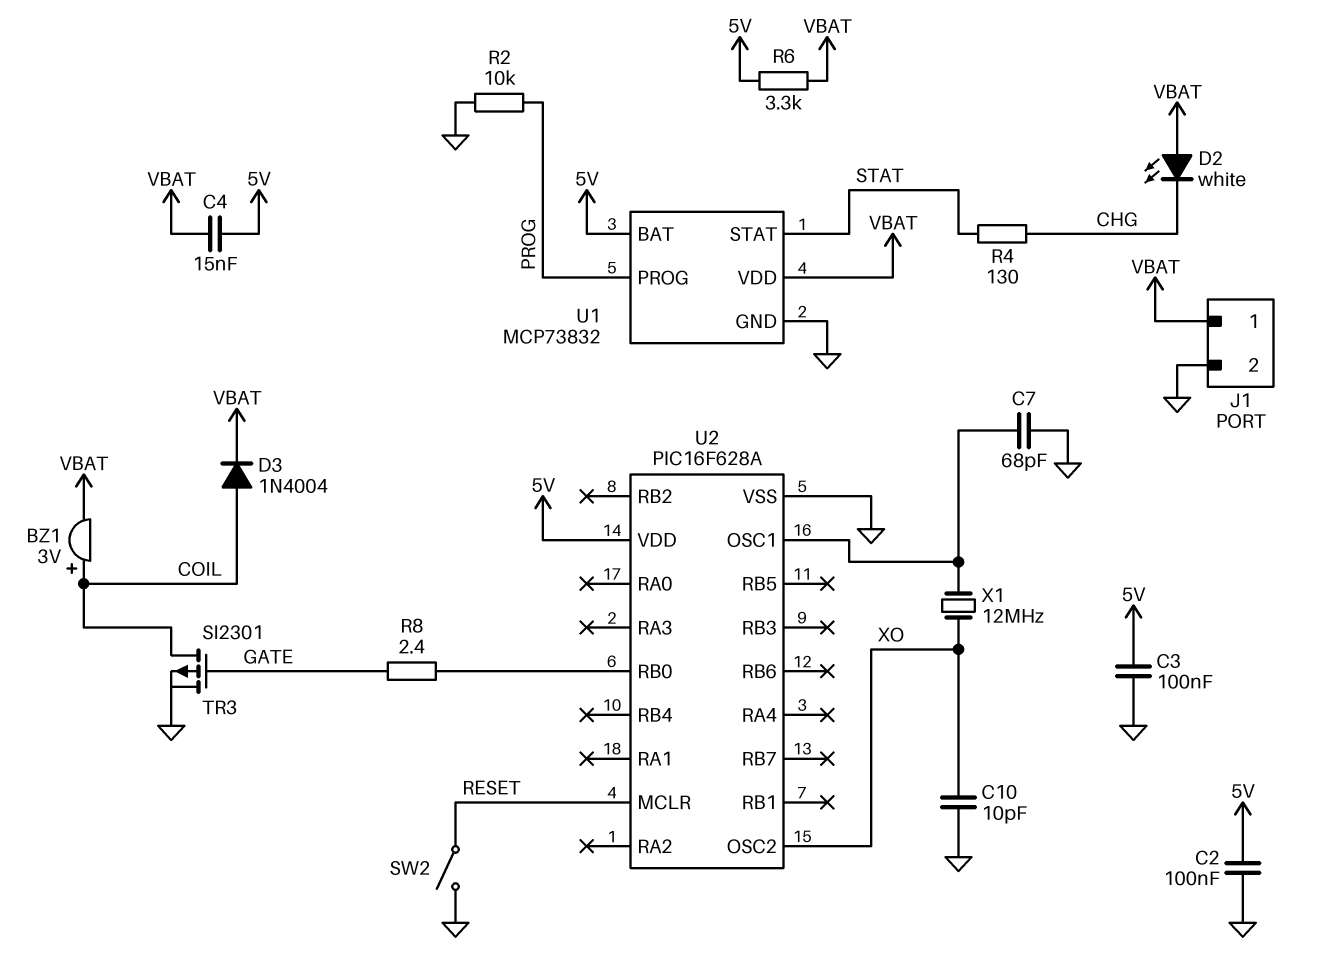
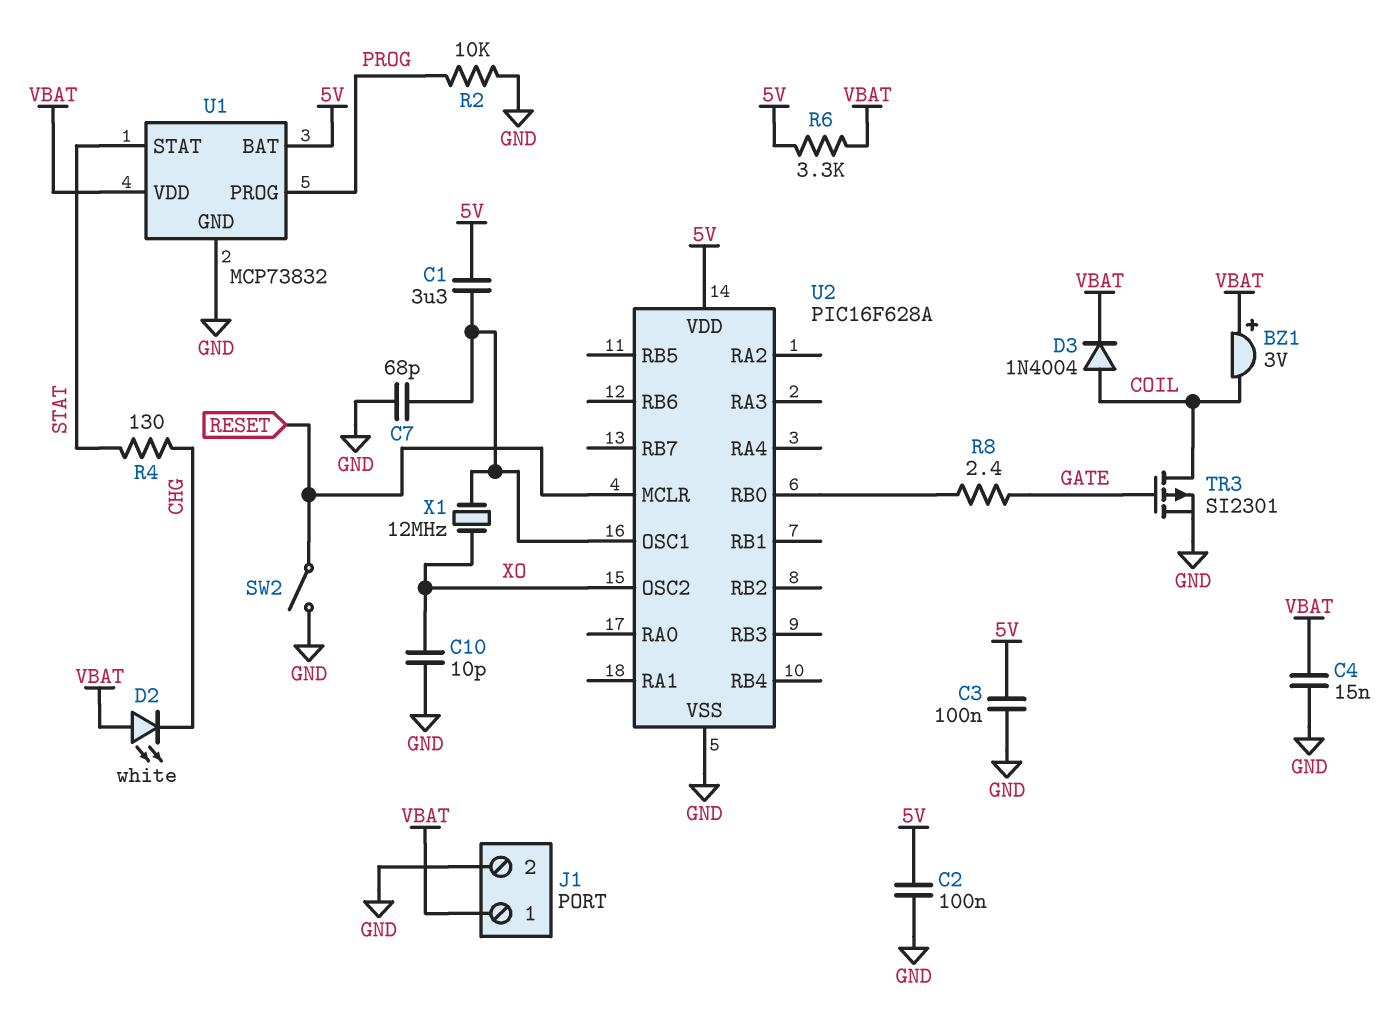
BZ1: buzzer 3V (plus COIL, minus VBAT) -> buzzer 3V (plus VBAT, minus COIL)
C1: none -> 3.3uF (5V, U2/OSC1)
C4: 15nF (5V, VBAT) -> 15nF (GND, VBAT)

